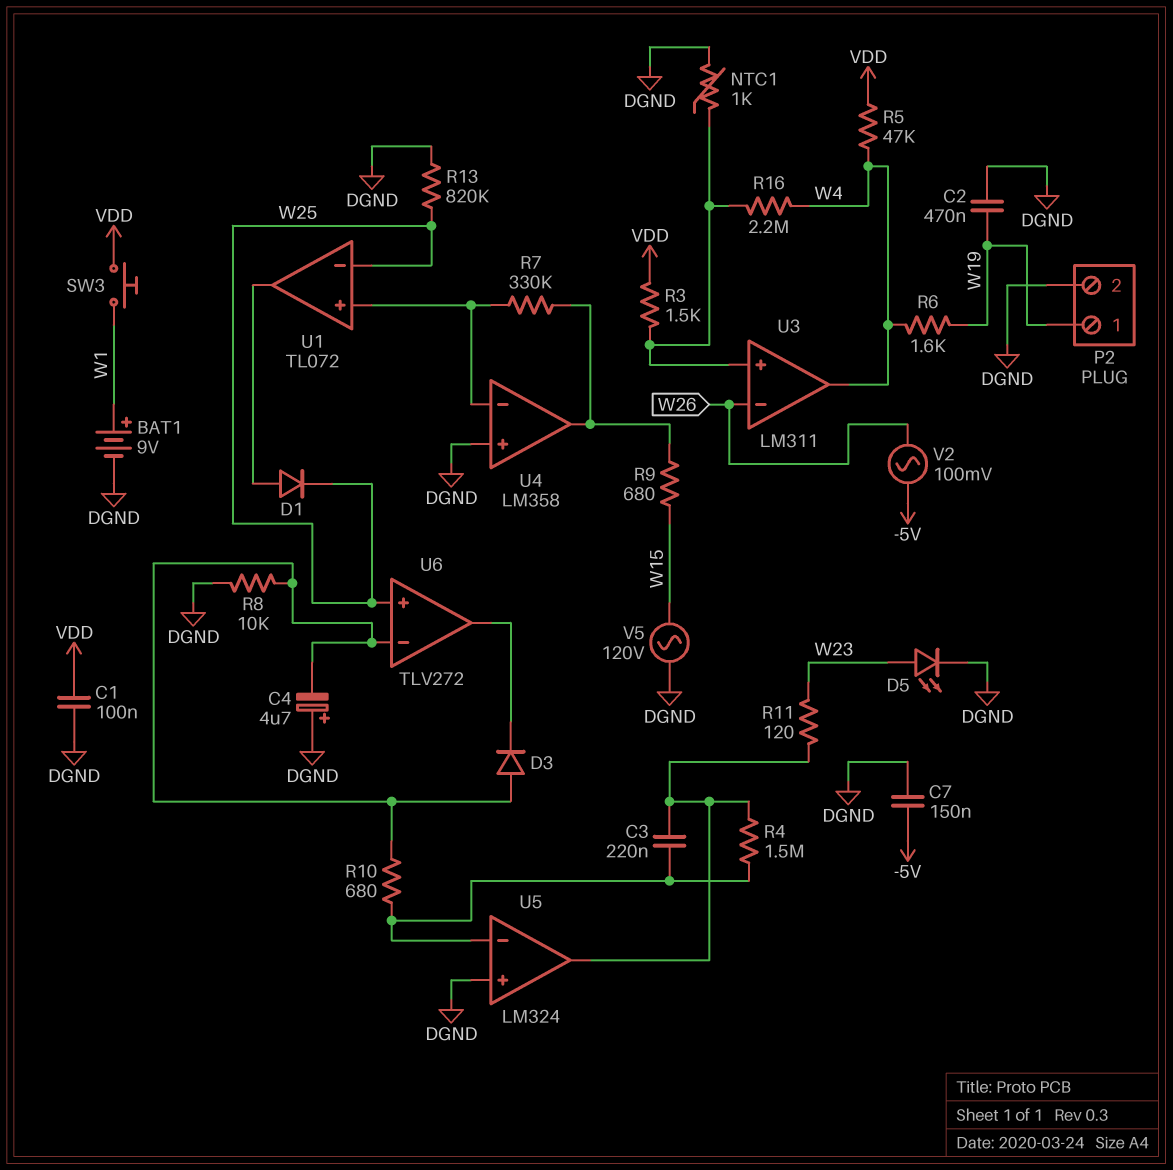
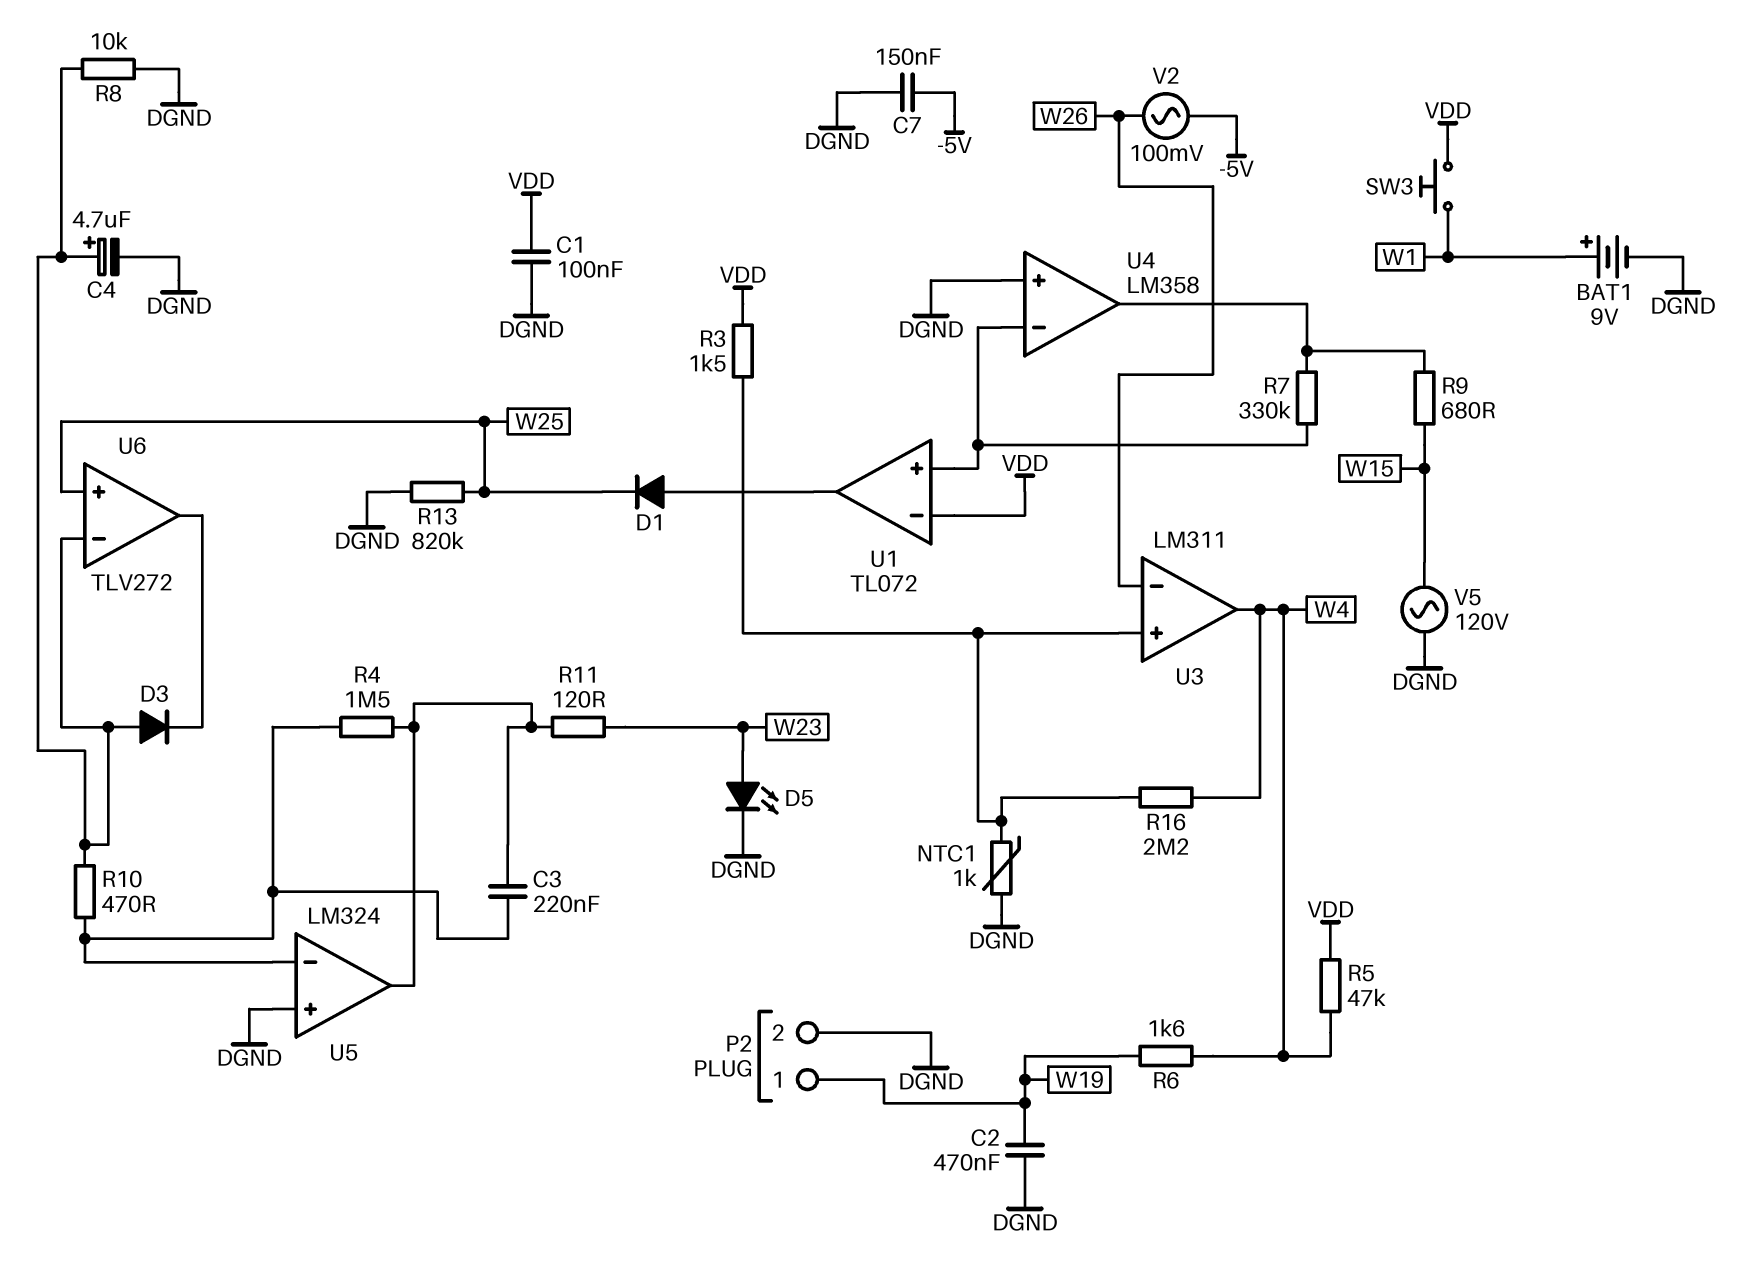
C4: 4.7uF (plus DGND, minus U6/in-) -> 4.7uF (plus U6/in-, minus DGND)
R10: 680 (U5/in-, U6/in-) -> 470 (U5/in-, U6/in-)
U1 pin in-: W25 -> VDD

